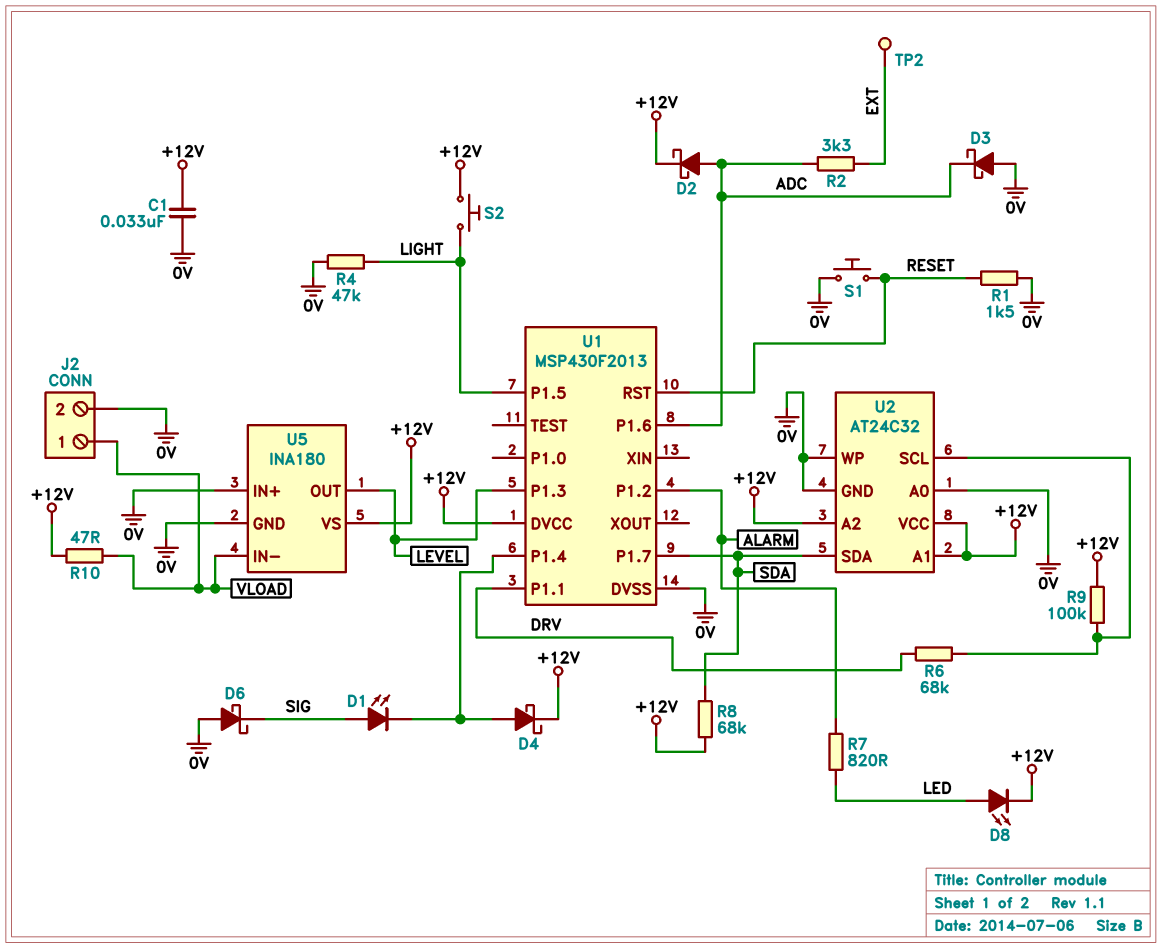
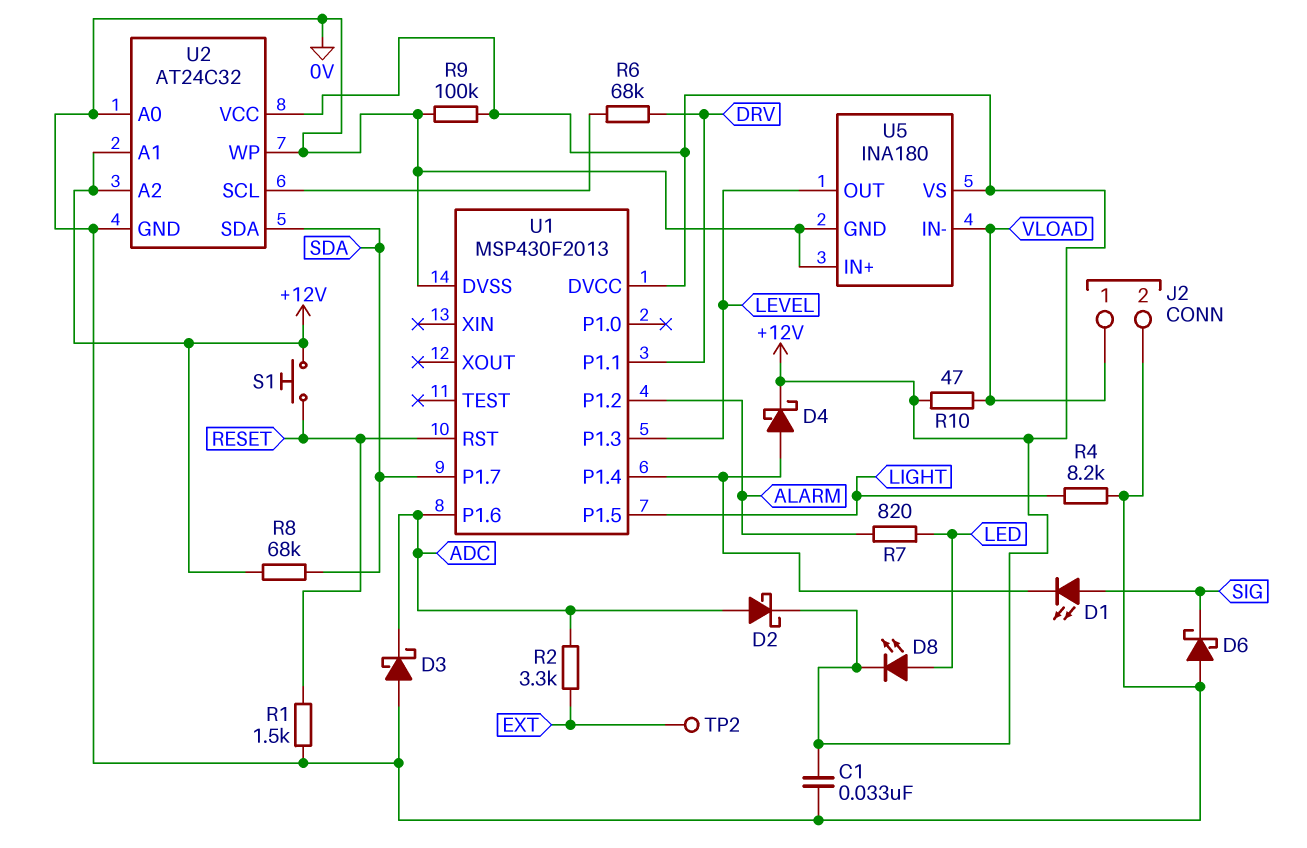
R4: 47k (0V, LIGHT) -> 8.2k (0V, LIGHT)
R9: 100k (+12V, U2/SCL) -> 100k (+12V, 0V)
S1: button (0V, RESET) -> button (+12V, RESET)
S2: button (+12V, LIGHT) -> none

